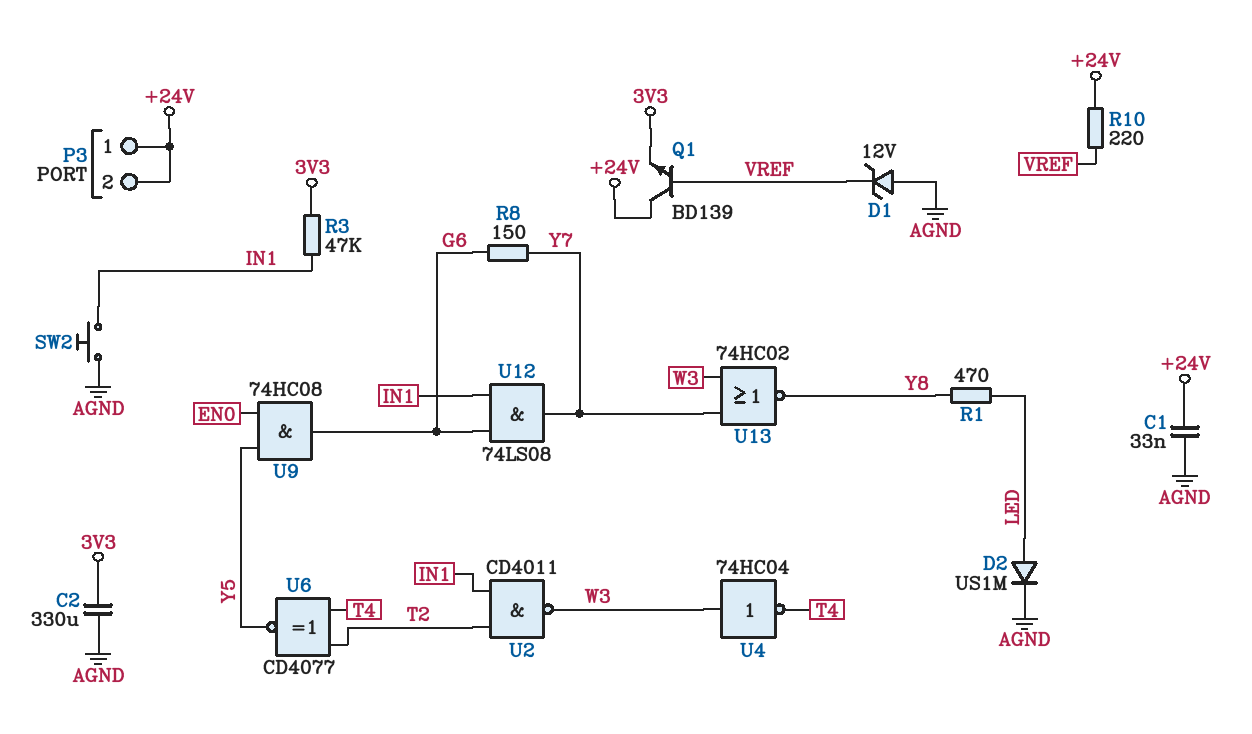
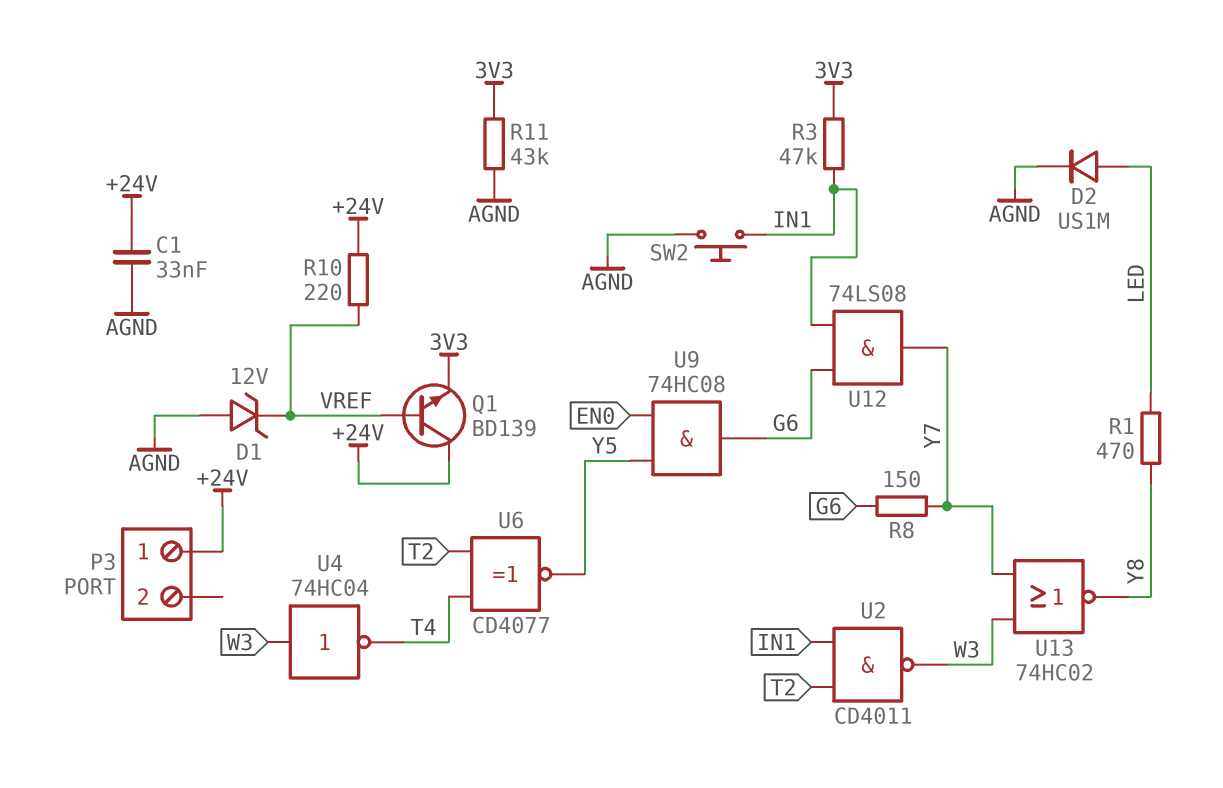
C2: 330uF (3V3, AGND) -> none
P3 pin 2: +24V -> none
R11: none -> 43k (3V3, AGND)

